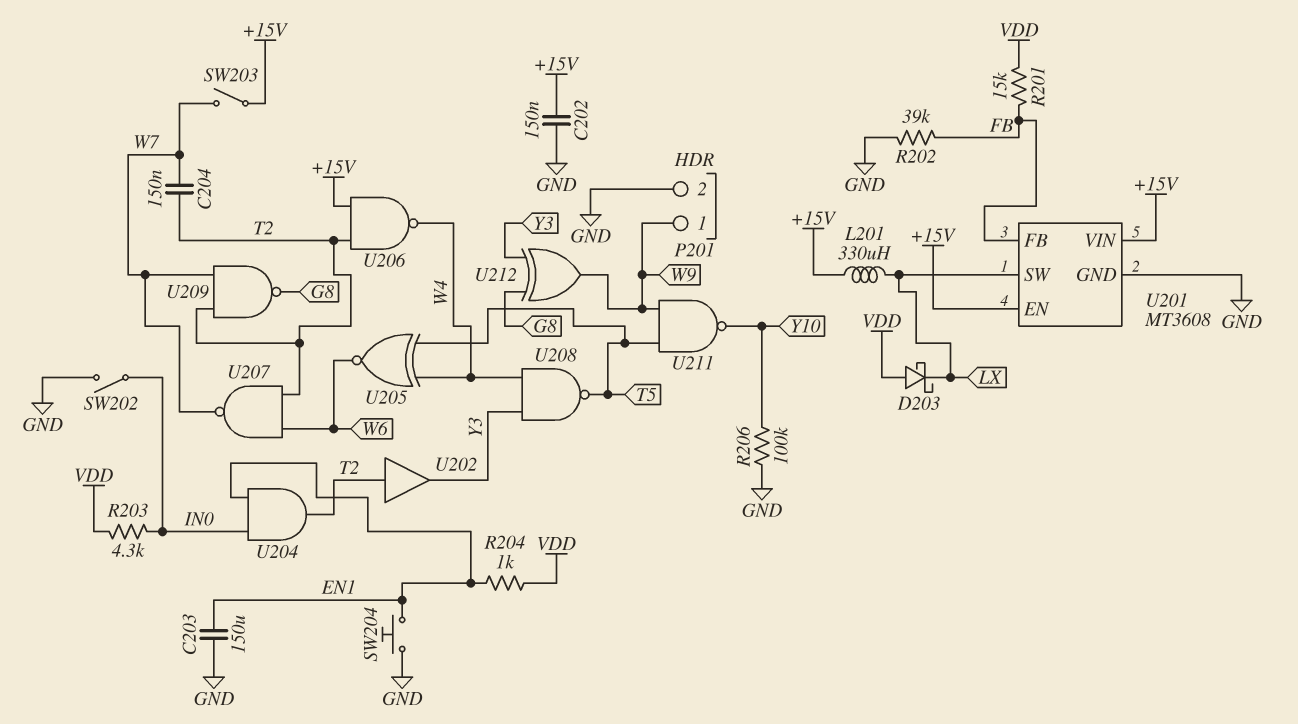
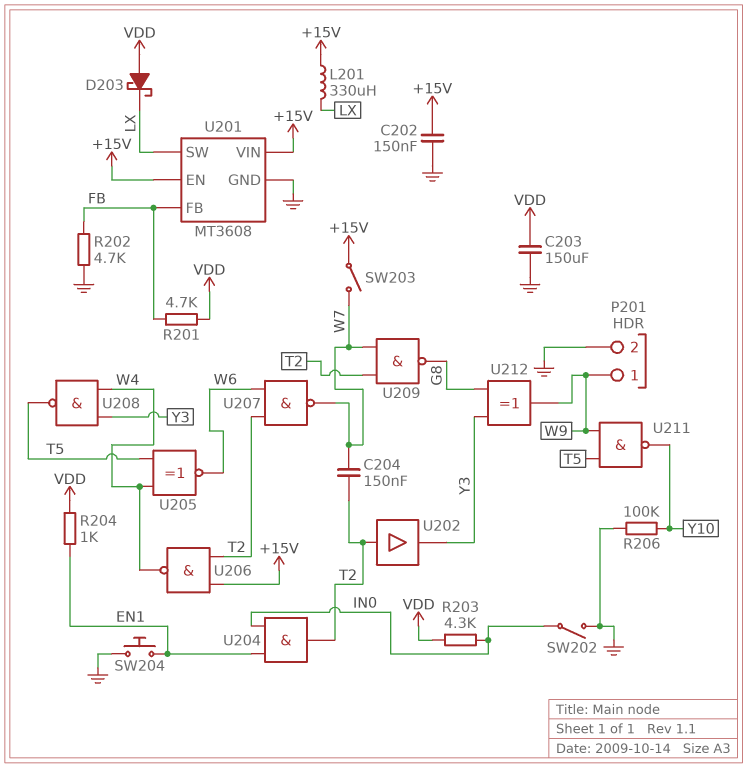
C203: 150uF (EN1, GND) -> 150uF (GND, VDD)
R201: 15k (FB, VDD) -> 4.7k (FB, VDD)
R202: 39k (FB, GND) -> 4.7k (FB, GND)

